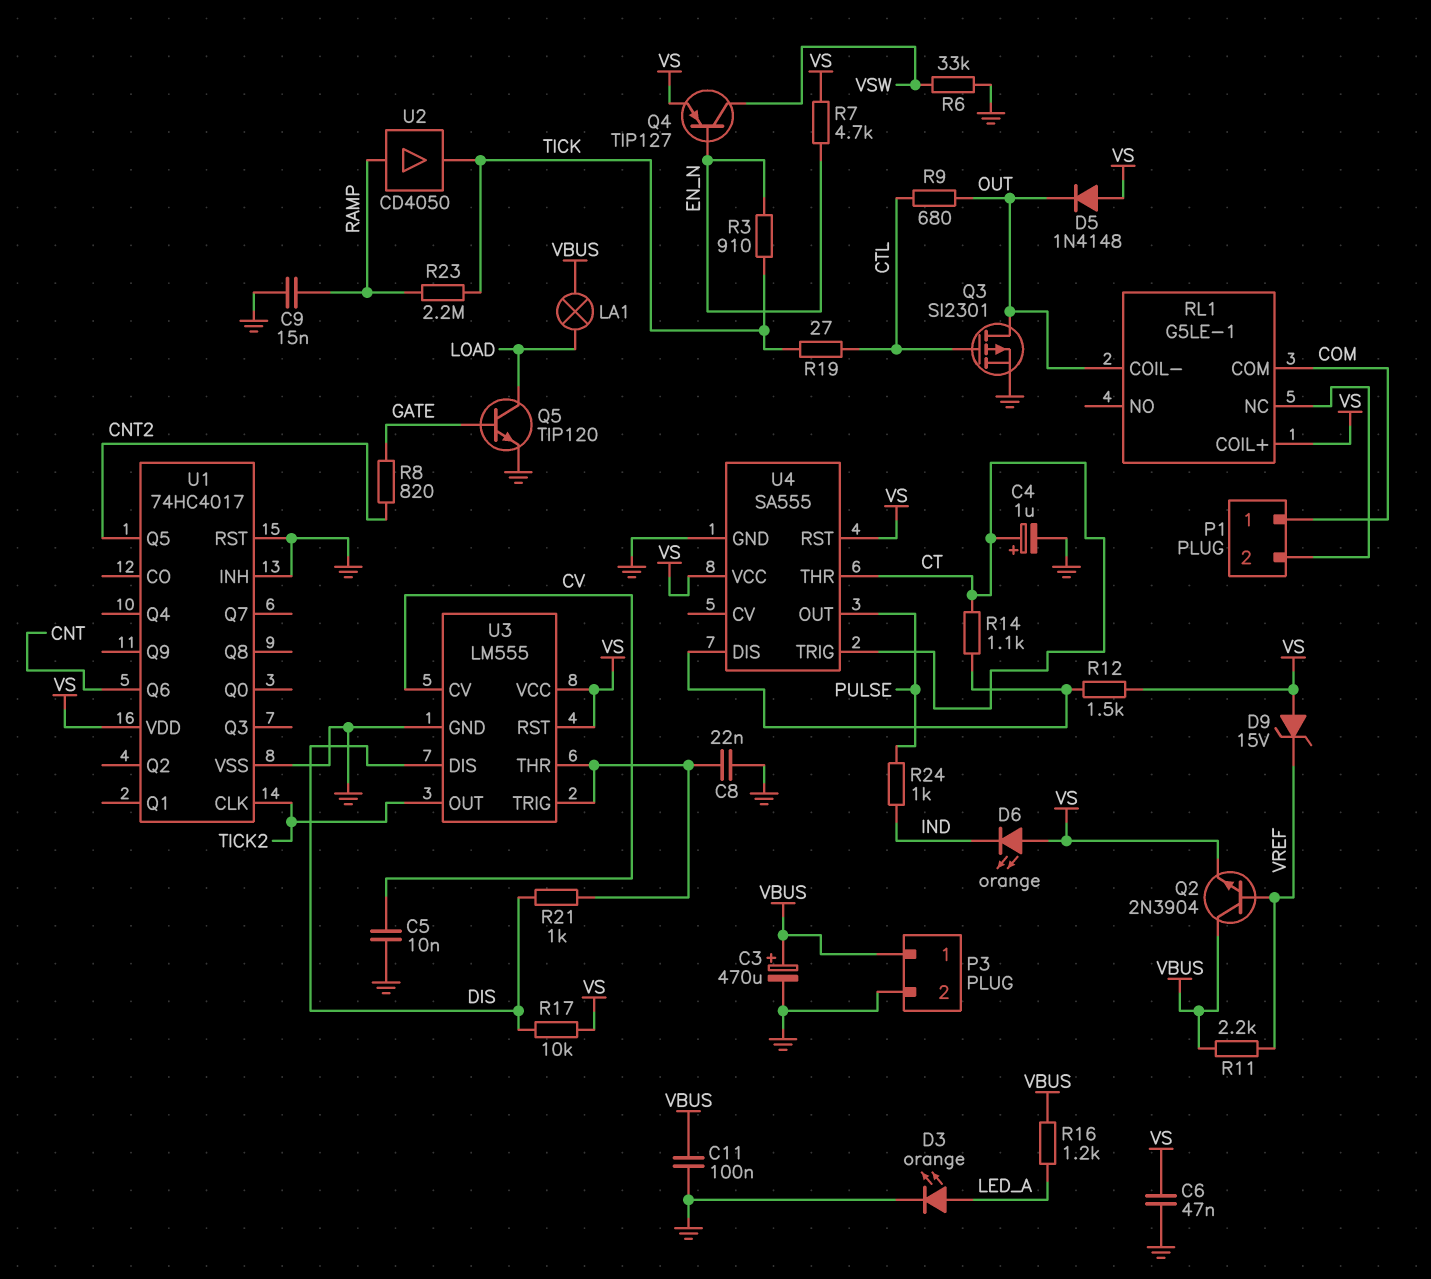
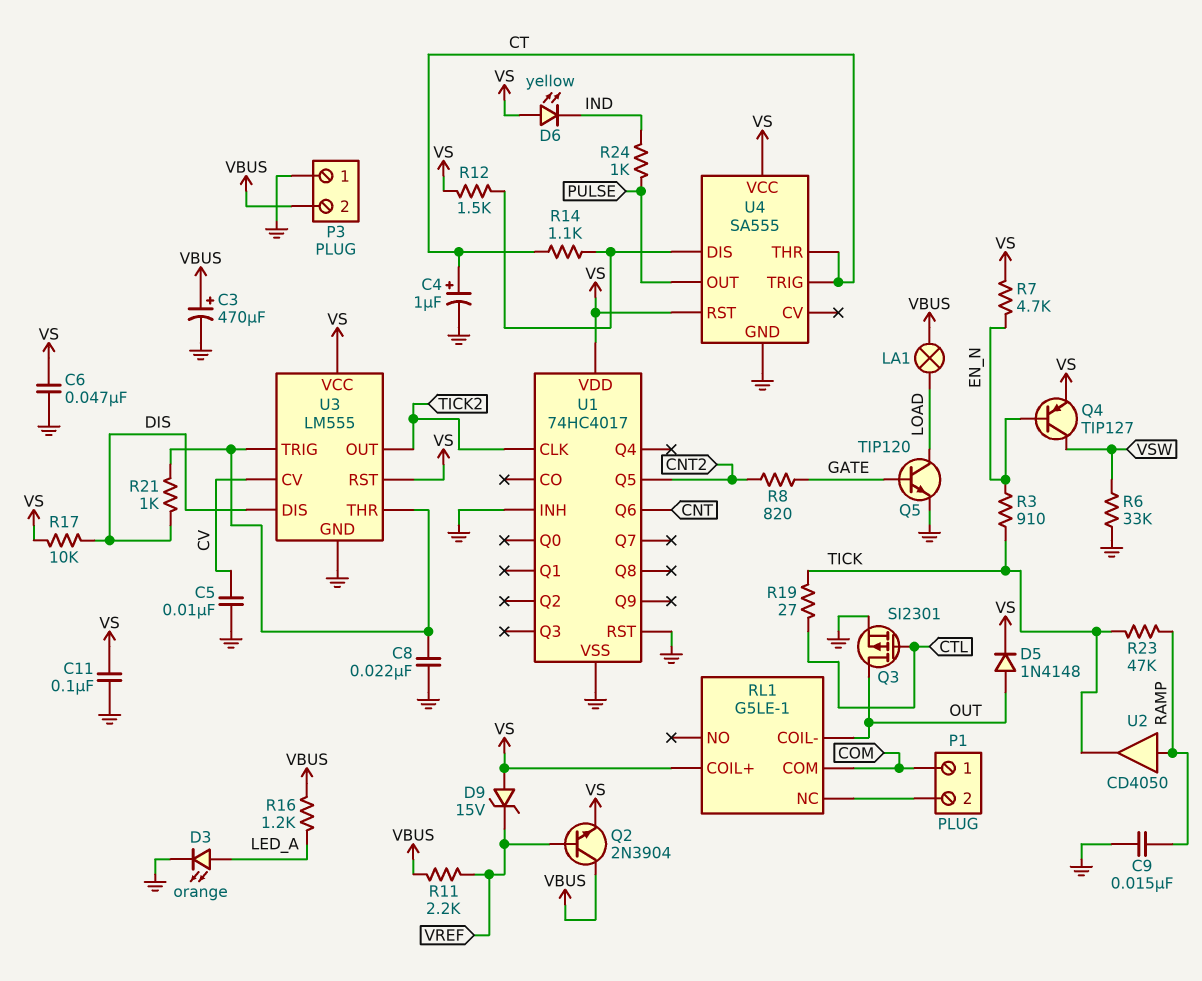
C11: 100nF (GND, VBUS) -> 100nF (GND, VS)
D5: diode 1N4148 (A VS, K OUT) -> diode 1N4148 (A OUT, K VS)
D6: LED orange (A VS, K IND) -> LED yellow (A VS, K IND)
P3 pin 1: VBUS -> GND
P3 pin 2: GND -> VBUS
R9: 680 (CTL, OUT) -> none
R23: 2.2M (RAMP, TICK) -> 47k (RAMP, TICK)

